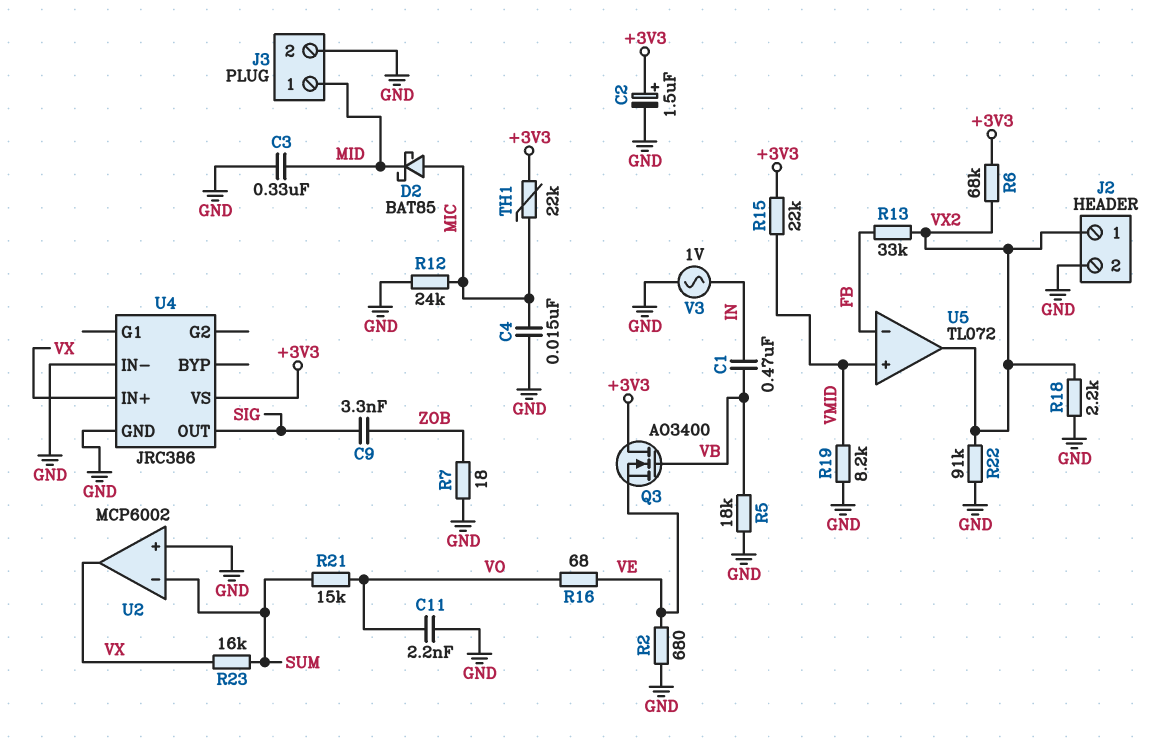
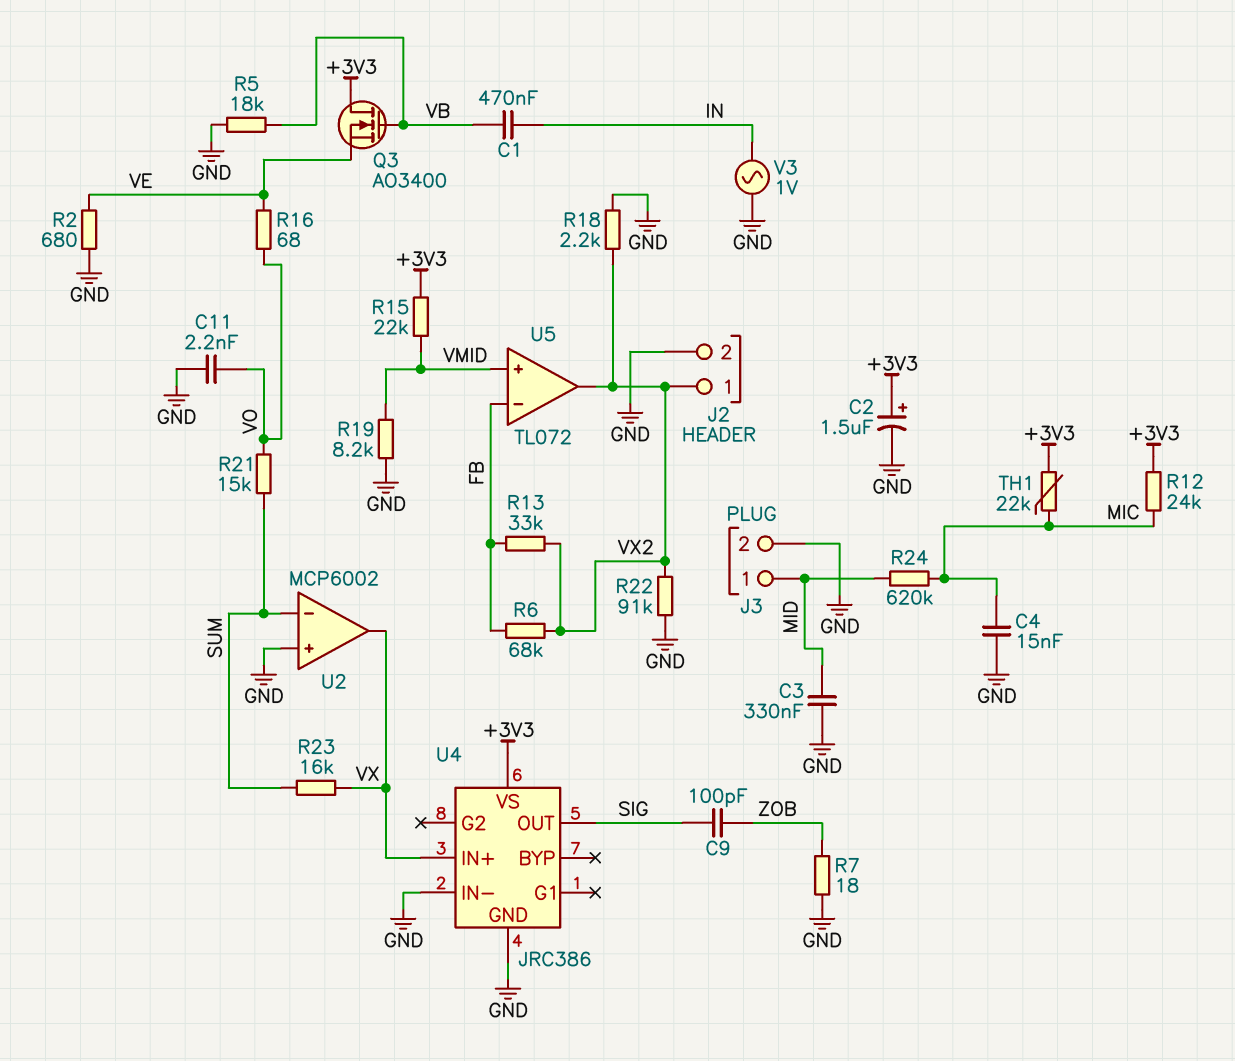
C9: 3.3nF (SIG, ZOB) -> 100pF (SIG, ZOB)
D2: schottky BAT85 (A MIC, K MID) -> none
R6: 68k (+3V3, VX2) -> 68k (FB, VX2)
R12: 24k (GND, MIC) -> 24k (+3V3, MIC)
R24: none -> 620k (MIC, MID)

